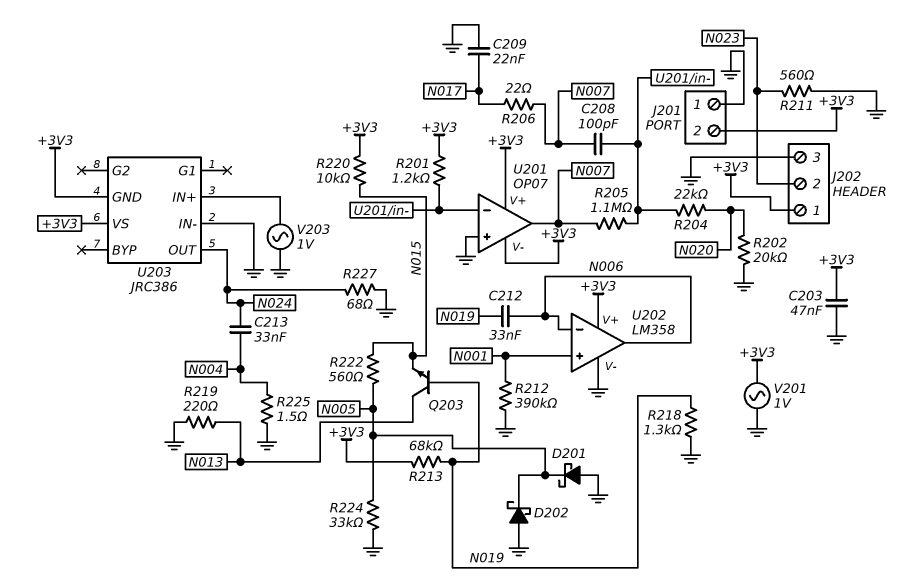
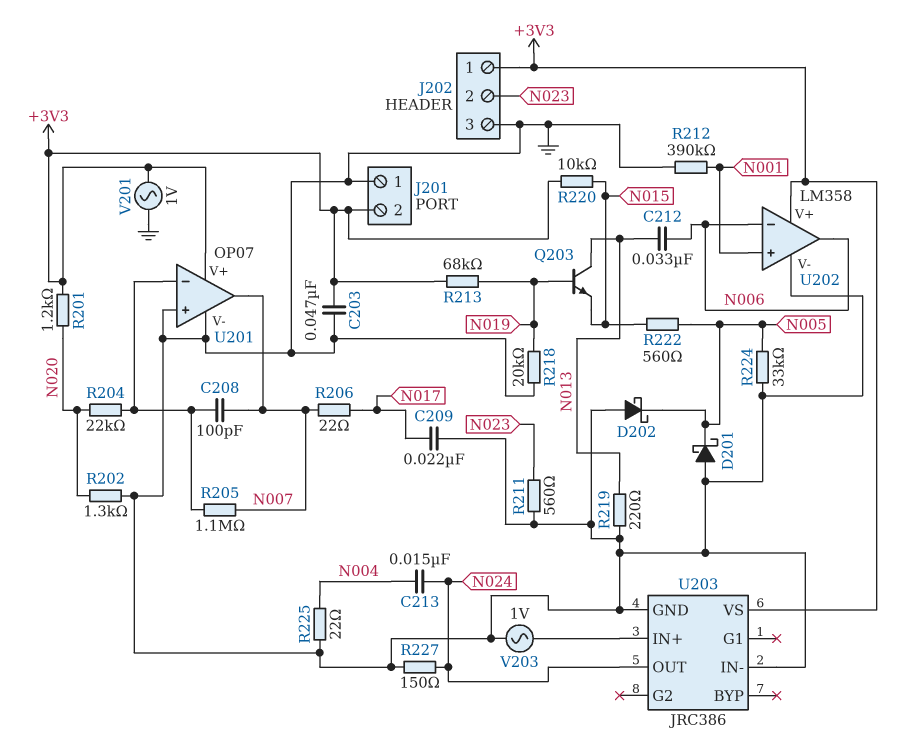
C212: 33nF (N006, N019) -> 33nF (N006, N013)
C213: 33nF (N004, N024) -> 15nF (N004, N024)
R201: 1.2k (+3V3, U201/in-) -> 1.2k (+3V3, N020)
R202: 20k (GND, N020) -> 1.3k (GND, N020)
R218: 1.3k (GND, N019) -> 20k (GND, N019)
R225: 1.5 (GND, N004) -> 22 (GND, N004)
R227: 68 (GND, N024) -> 150 (GND, N024)
U201 pin V-: +3V3 -> GND
U203 pin GND: +3V3 -> GND

